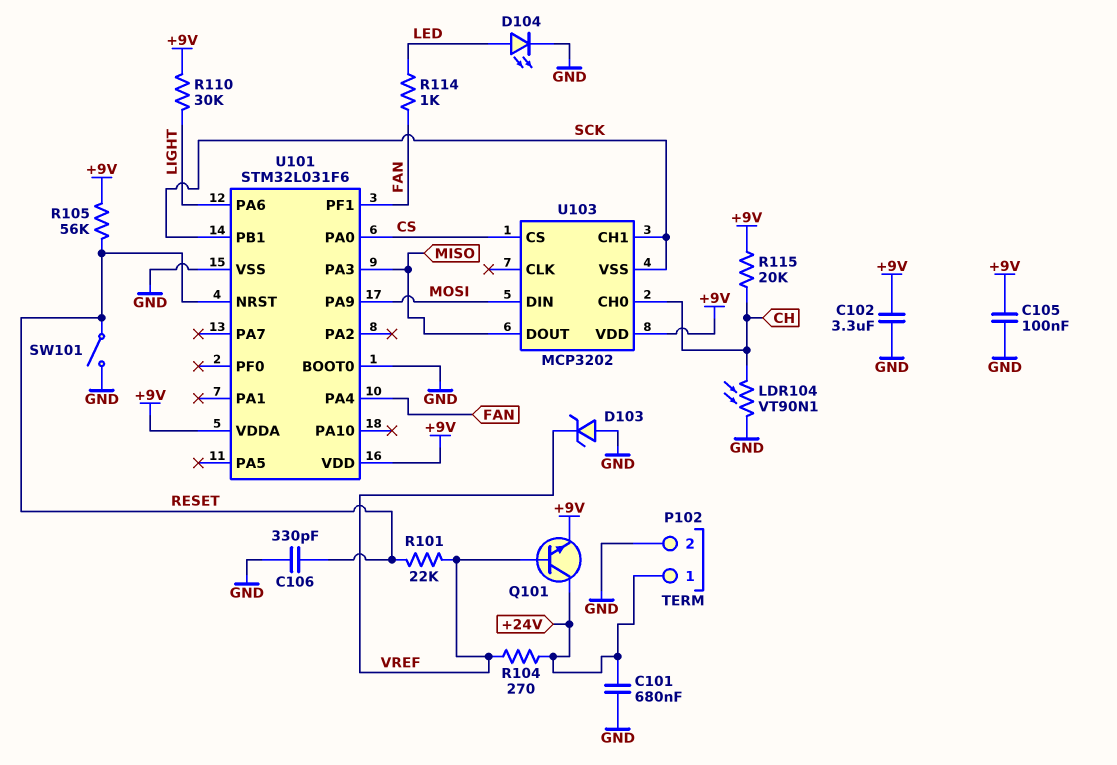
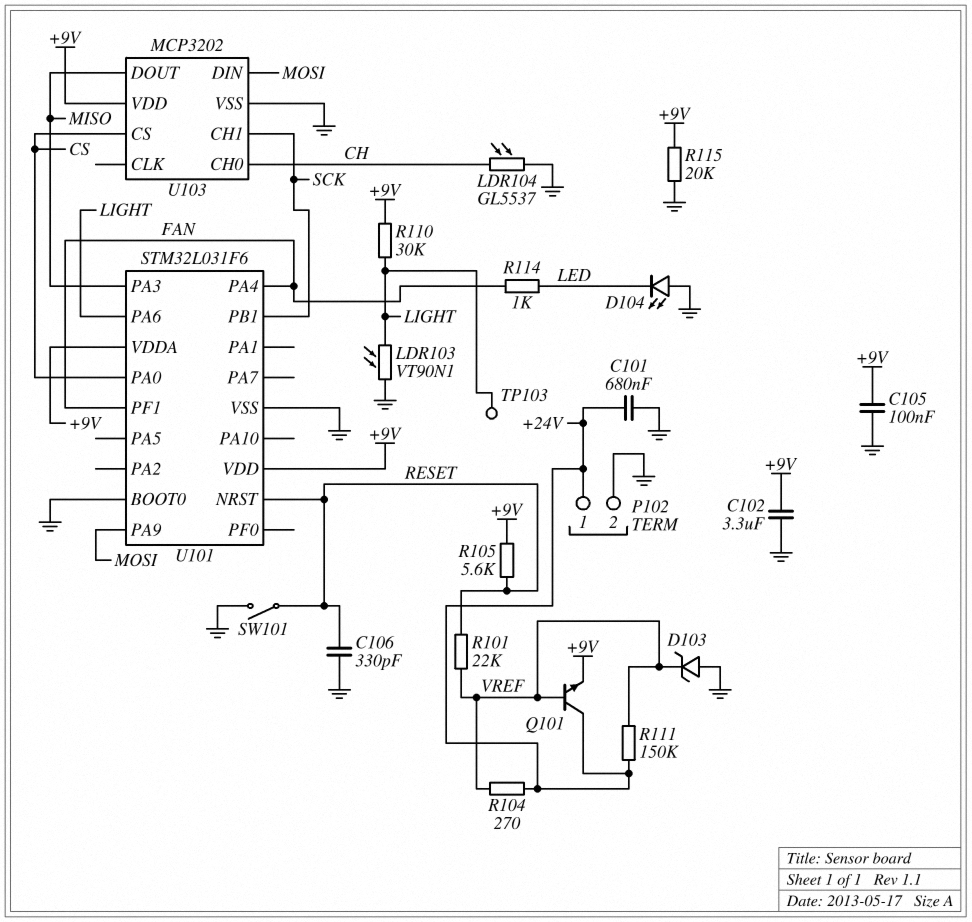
D104: LED (A LED, K GND) -> LED (A GND, K LED)
LDR103: none -> VT90N1 (GND, LIGHT)
LDR104: VT90N1 (CH, GND) -> GL5537 (CH, GND)
R105: 56k (+9V, RESET) -> 5.6k (+9V, RESET)
R111: none -> 150k (+24V, VREF)
R115: 20k (+9V, CH) -> 20k (+9V, GND)
TP103: none -> test point (LIGHT)
U103 pin VSS: SCK -> GND

